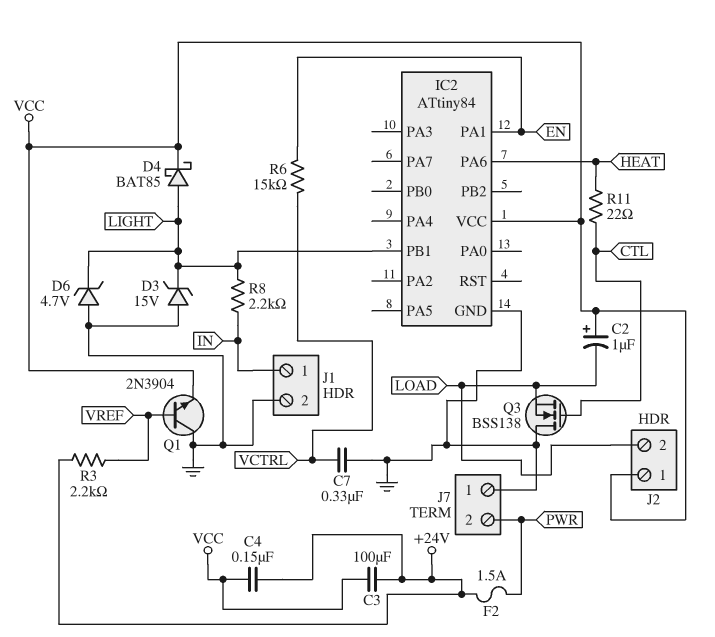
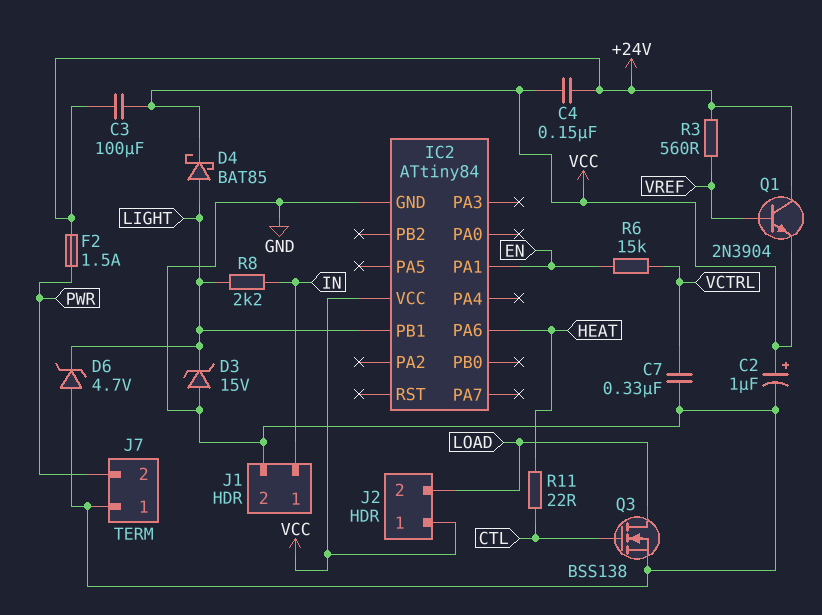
C2: 1uF (plus VCC, minus LOAD) -> 1uF (plus VCC, minus GND)
Q1: NPN 2N3904 (B VREF, C GND, E VCC) -> NPN 2N3904 (B VREF, C +24V, E VCC)
Q3: NMOS BSS138 (G CTL, D GND, S LOAD) -> NMOS BSS138 (G CTL, D LOAD, S GND)
R3: 2.2k (+24V, VREF) -> 560 (+24V, VREF)

